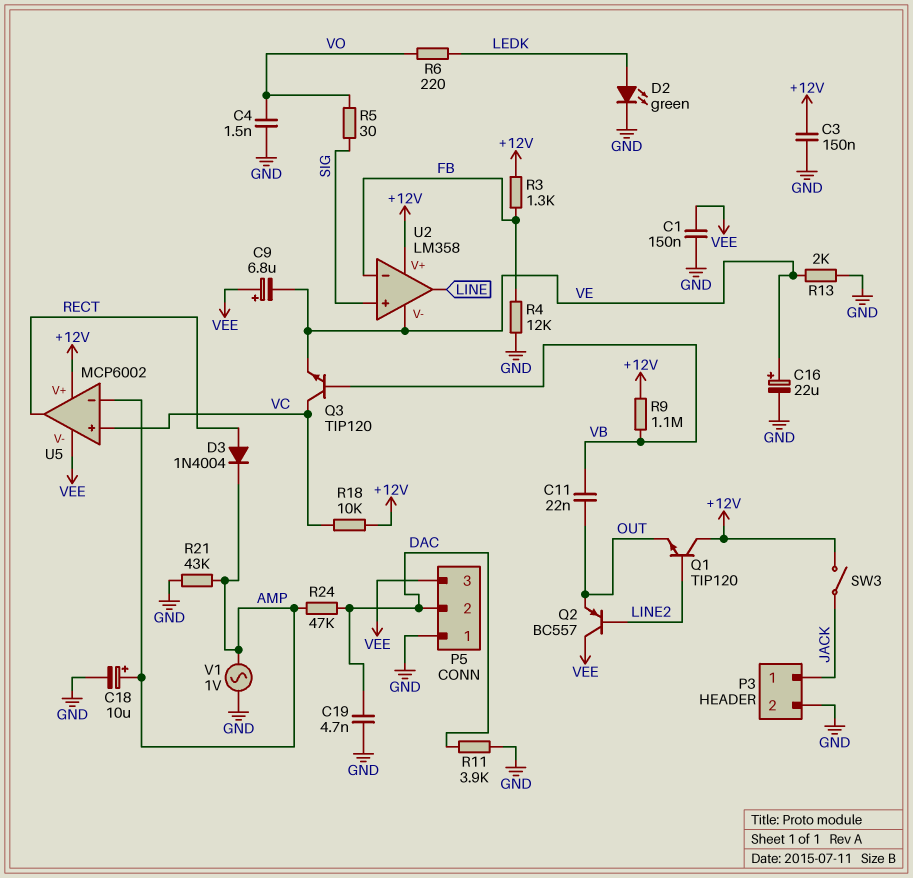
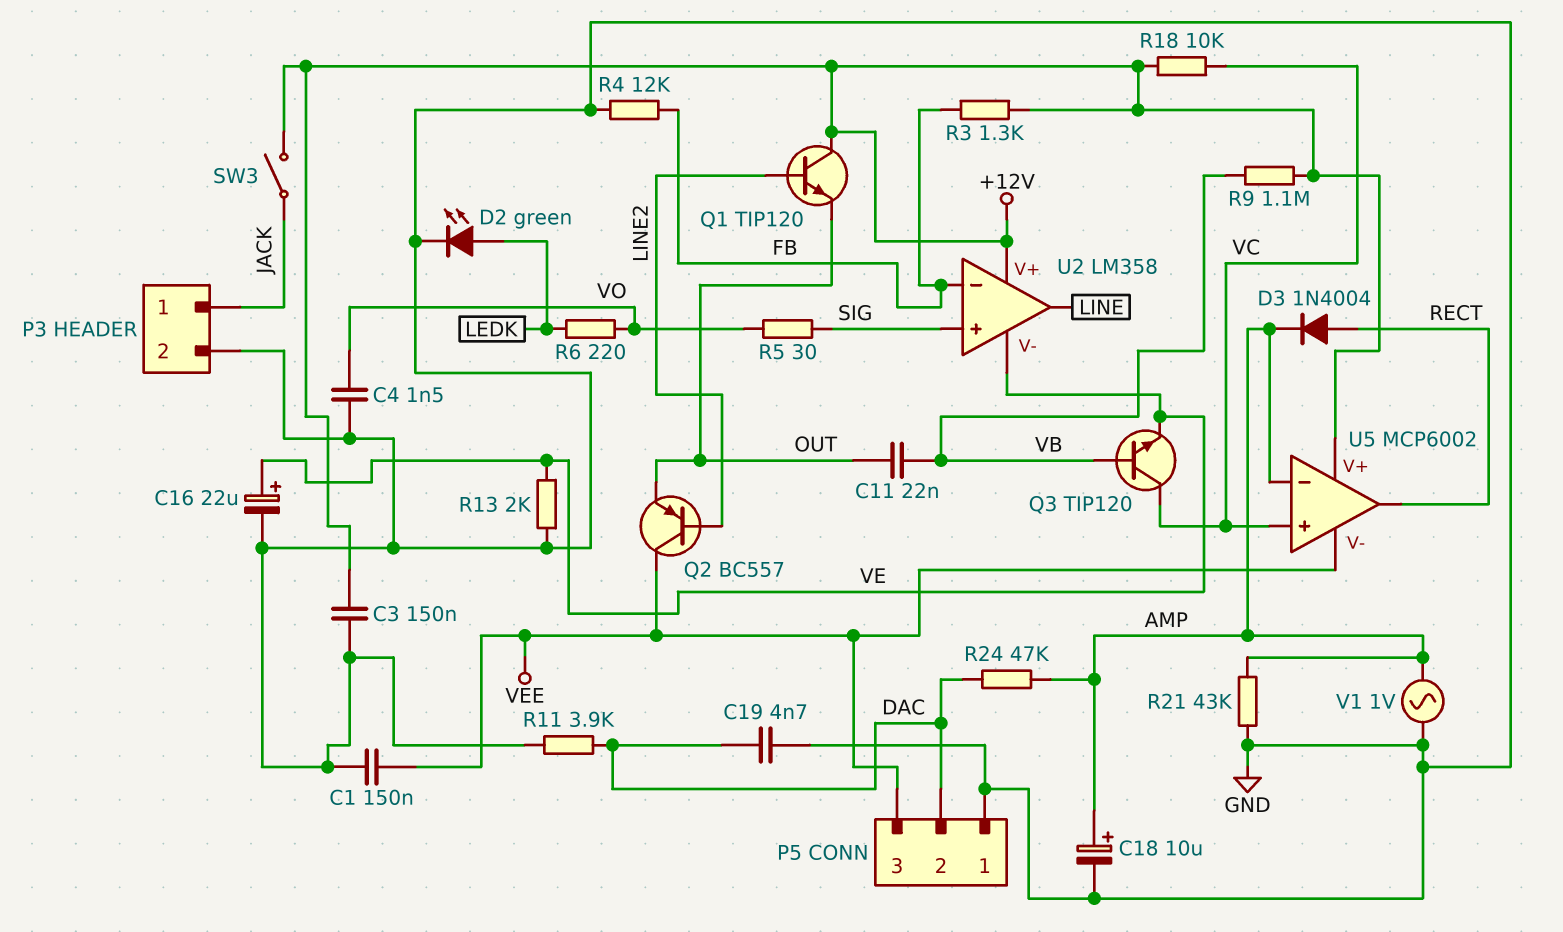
C9: 6.8uF (plus VEE, minus VE) -> none

